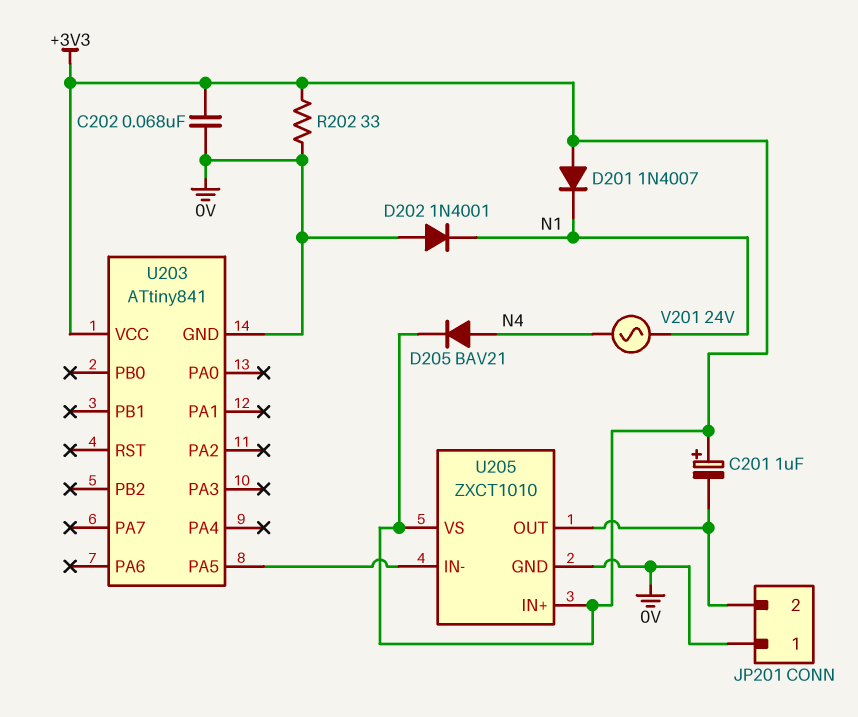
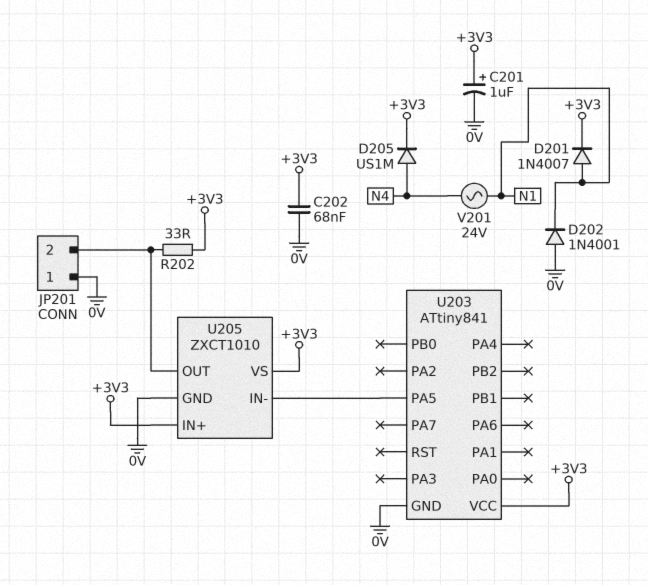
C201: 1uF (plus +3V3, minus JP201/2) -> 1uF (plus +3V3, minus 0V)
D201: diode 1N4007 (A +3V3, K N1) -> diode 1N4007 (A N1, K +3V3)
D205: diode BAV21 (A N4, K +3V3) -> diode US1M (A N4, K +3V3)
R202: 33 (+3V3, 0V) -> 33 (+3V3, JP201/2)

